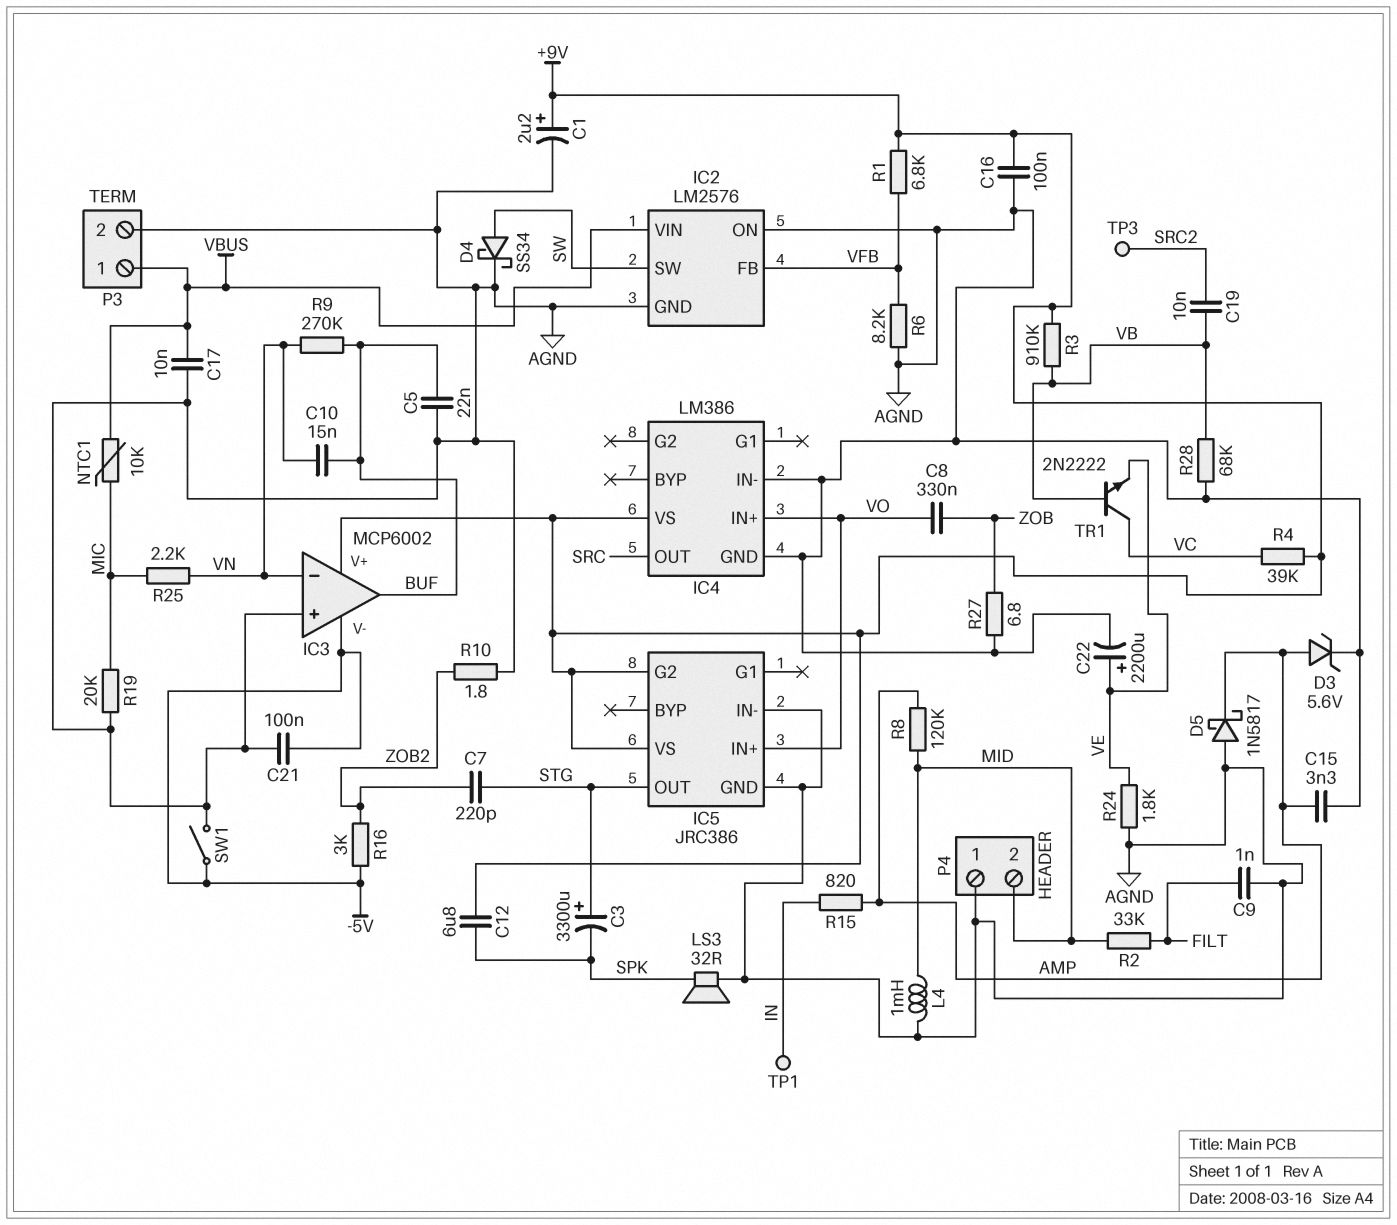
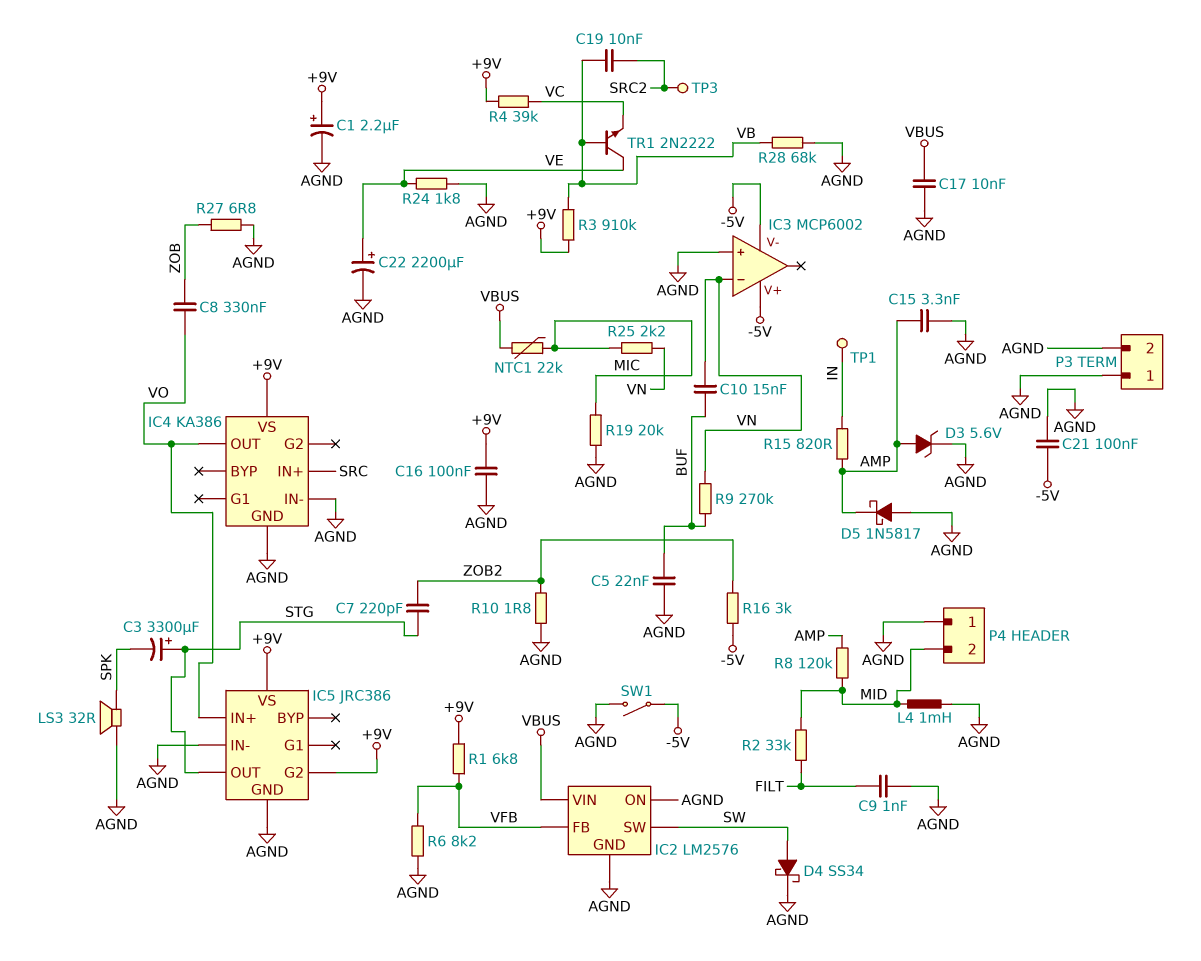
C12: 6.8uF (+9V, SPK) -> none
IC3 pin V+: +9V -> -5V
IC3 pin out: BUF -> none
IC4: LM386 -> KA386
IC4 pin IN+: VO -> SRC
IC4 pin OUT: SRC -> VO
NTC1: 10k (MIC, VBUS) -> 22k (MIC, VBUS)
P3 pin 1: VBUS -> AGND
TR1: NPN 2N2222 (B VB, C VC, E VE) -> NPN 2N2222 (B VB, C VE, E VC)

